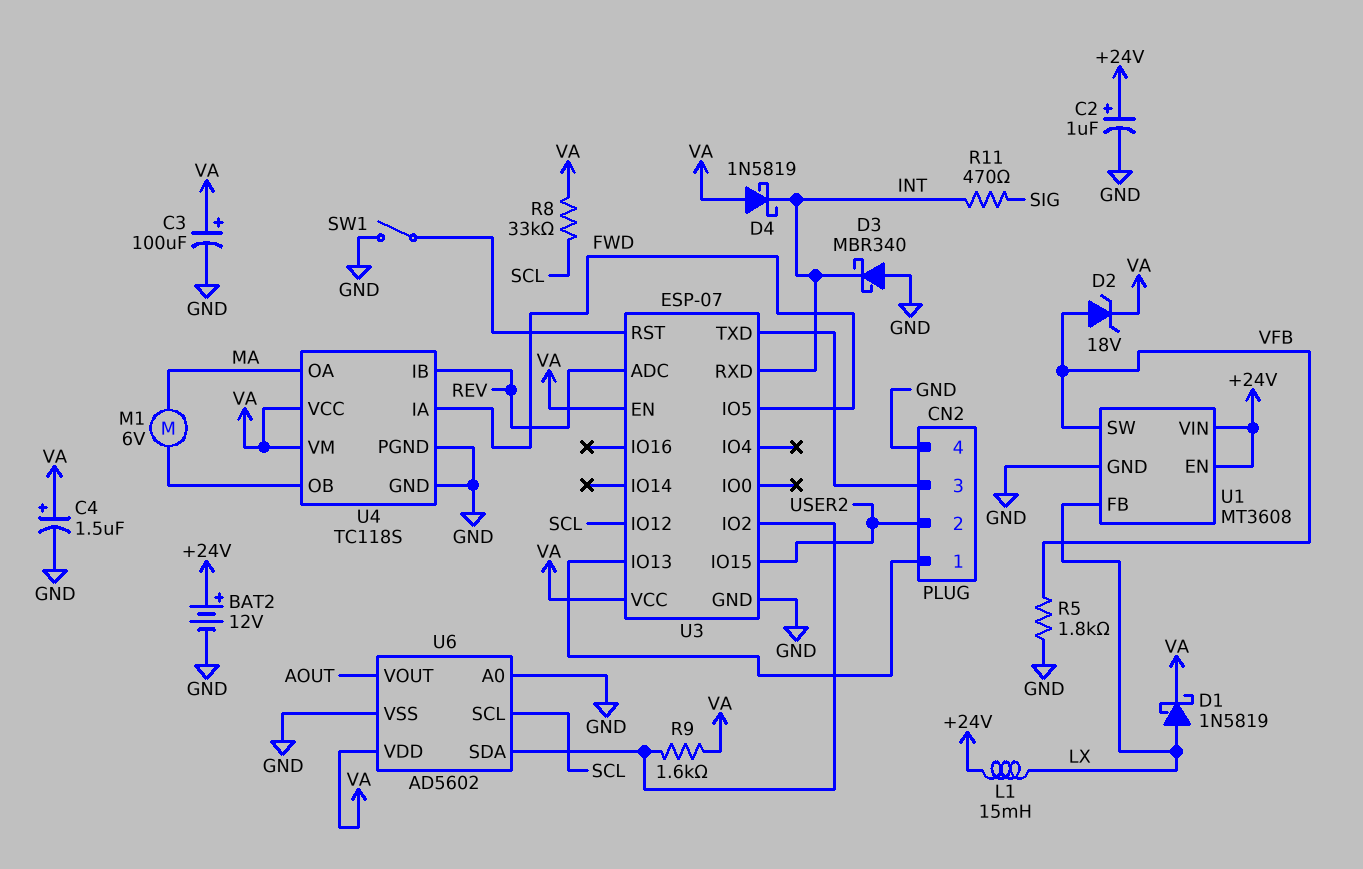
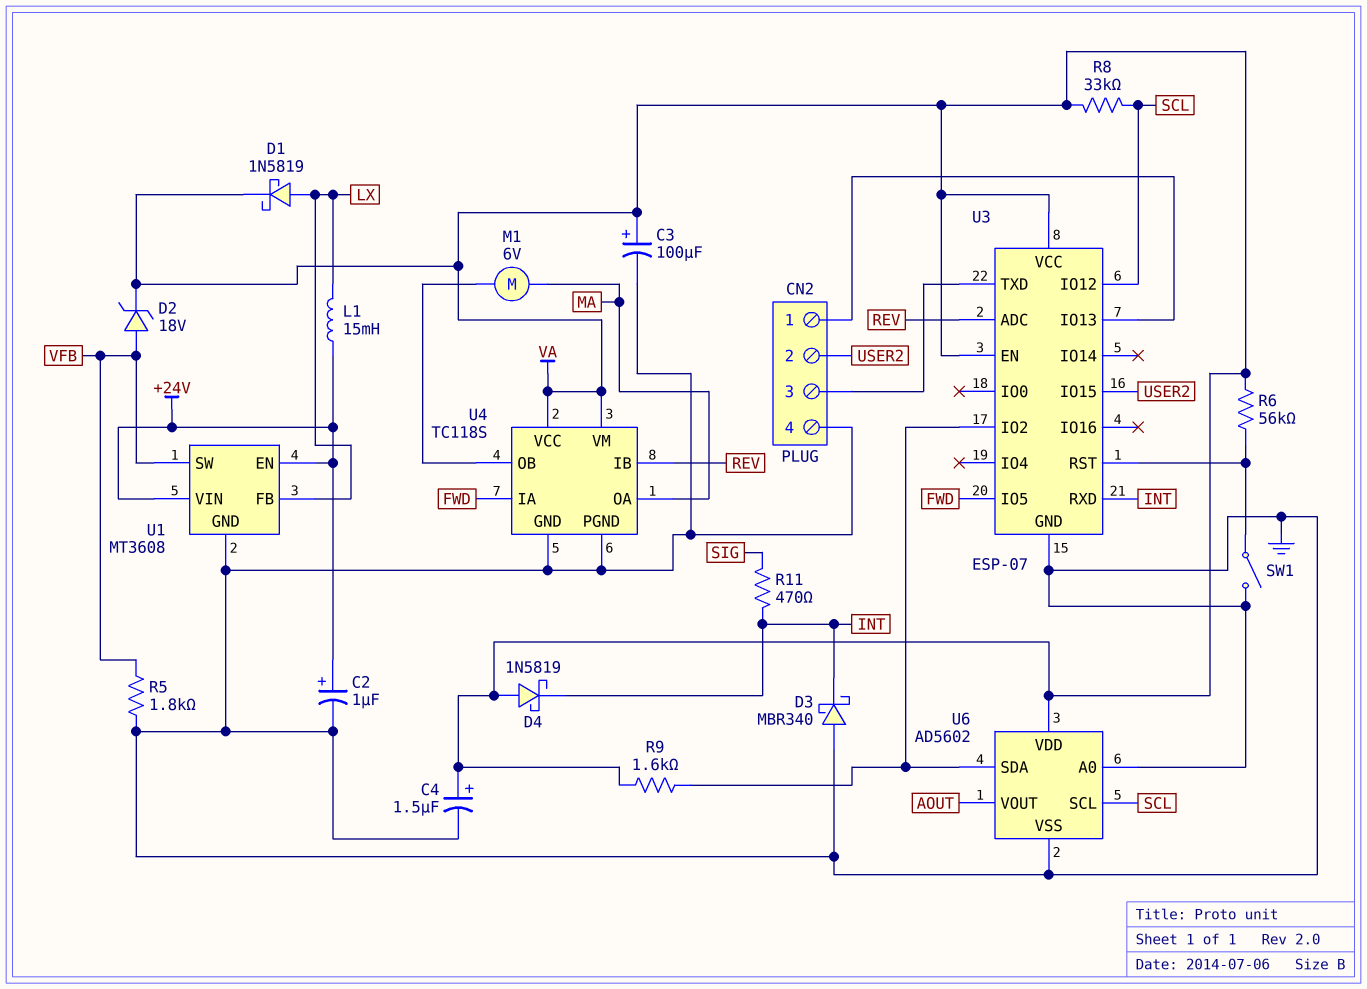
BAT2: 12V (plus +24V, minus GND) -> none
R6: none -> 56k (U3/RST, VA)

